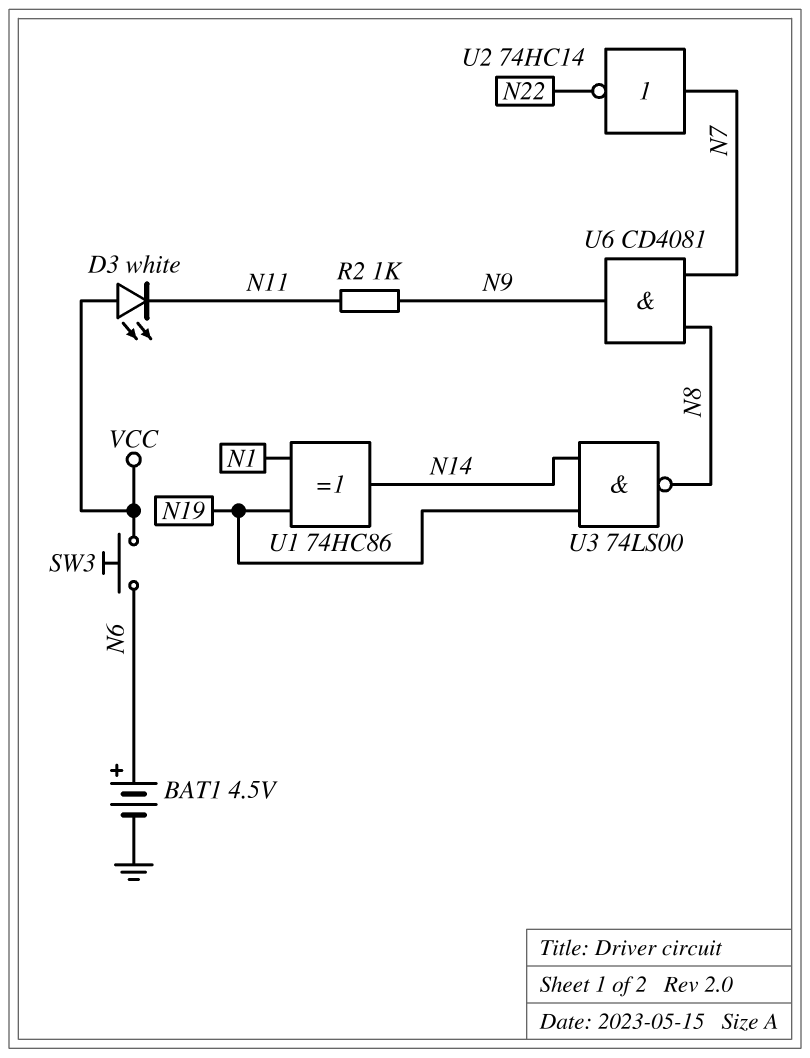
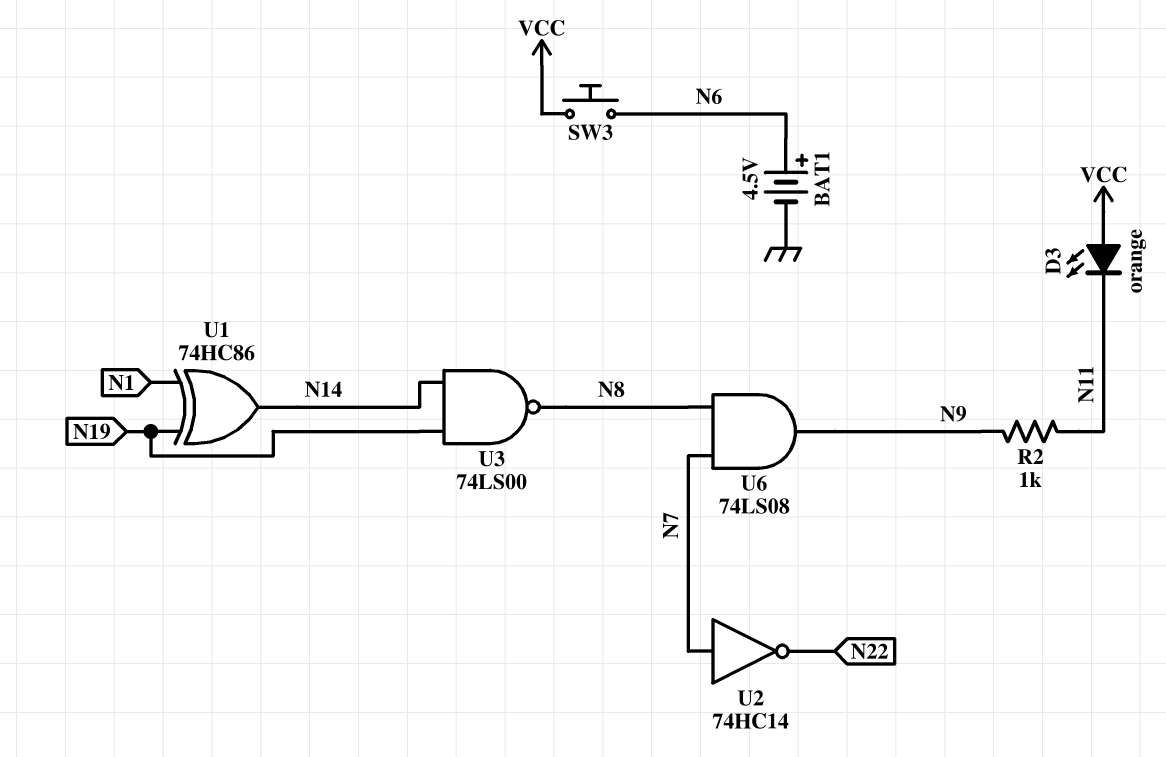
D3: LED white (A VCC, K N11) -> LED orange (A VCC, K N11)
U6: AND CD4081 (in N7, in N8, out N9) -> AND 74LS08 (in N7, in N8, out N9)

